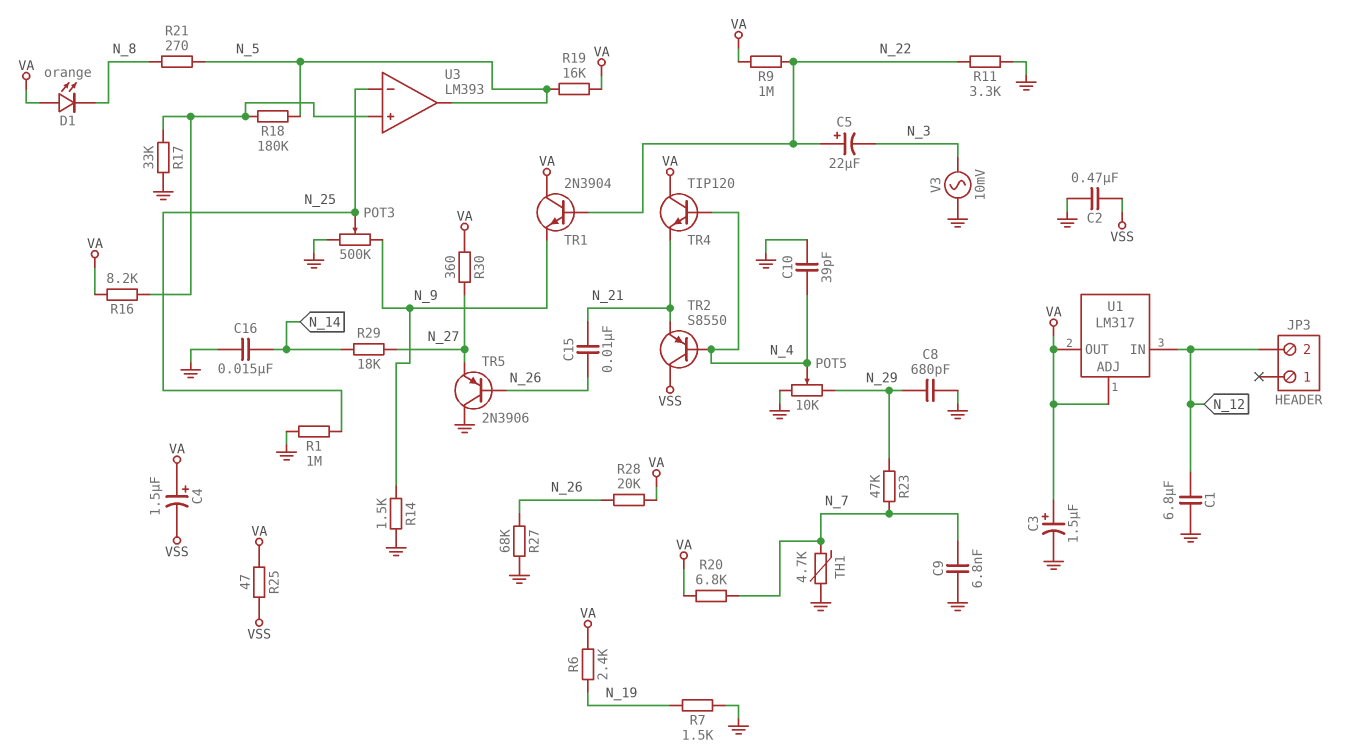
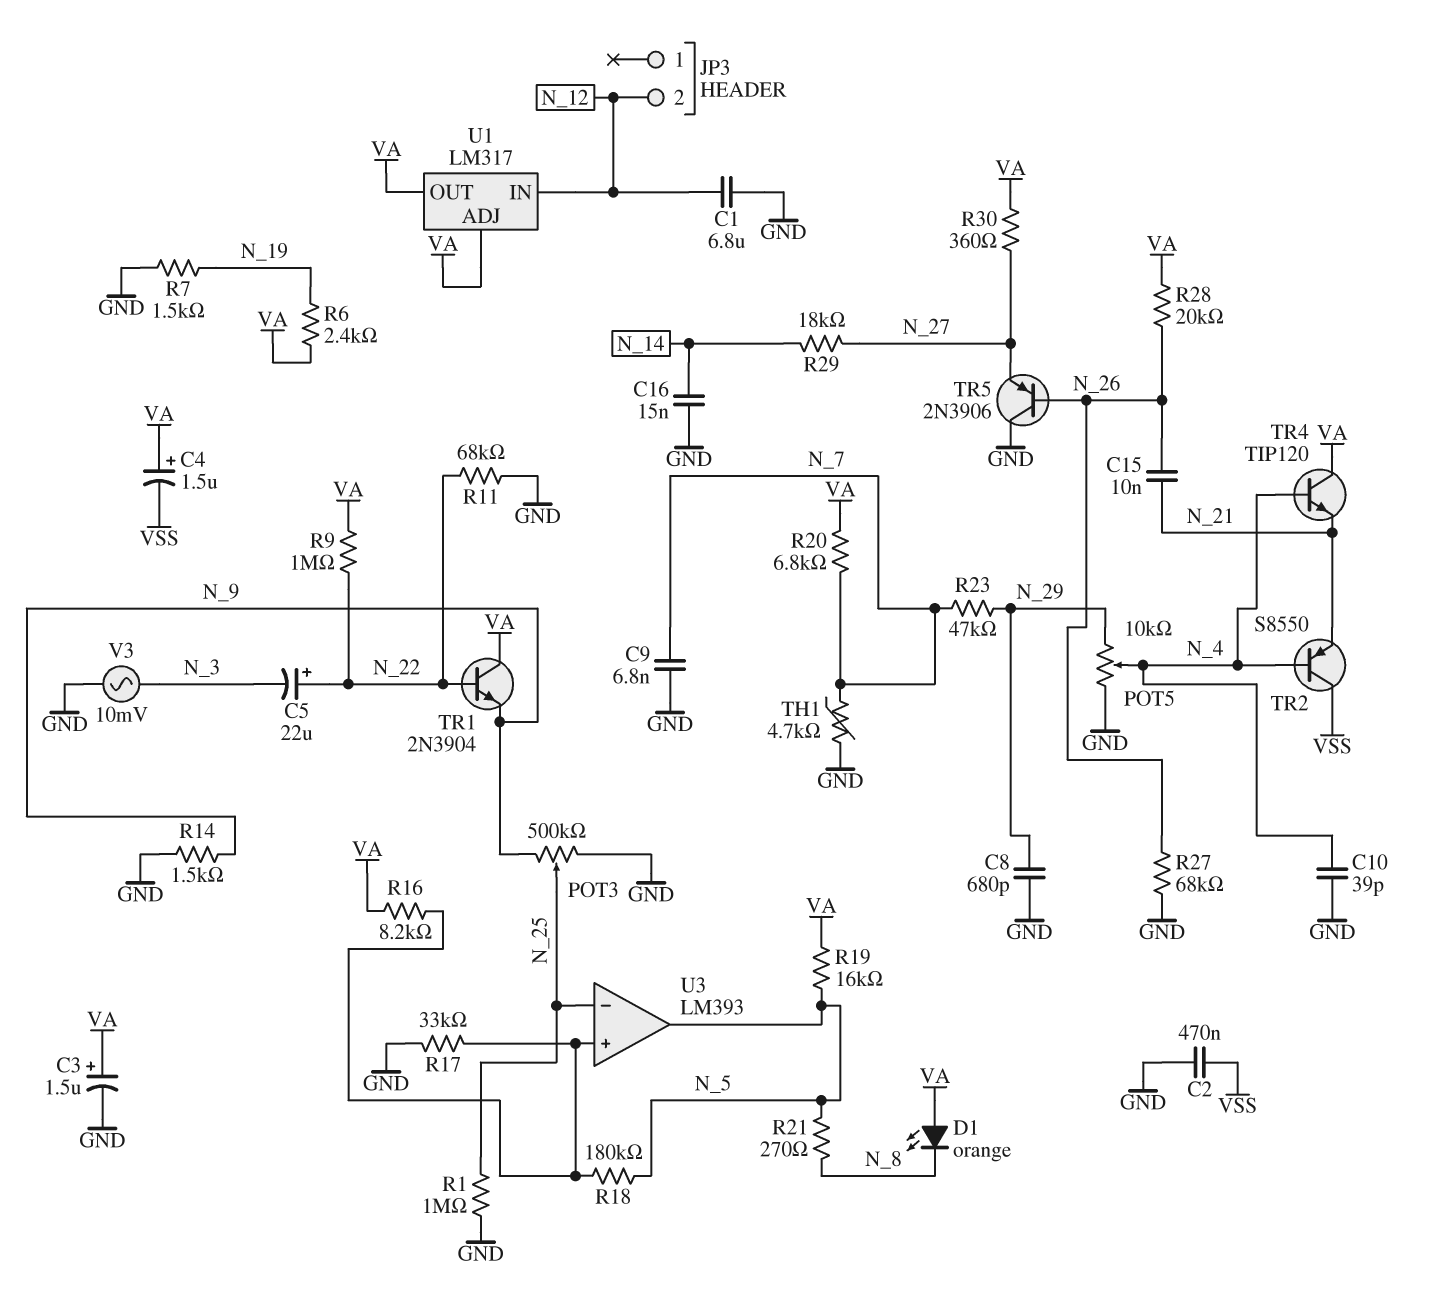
R11: 3.3k (GND, N_22) -> 68k (GND, N_22)
R25: 47 (VA, VSS) -> none

